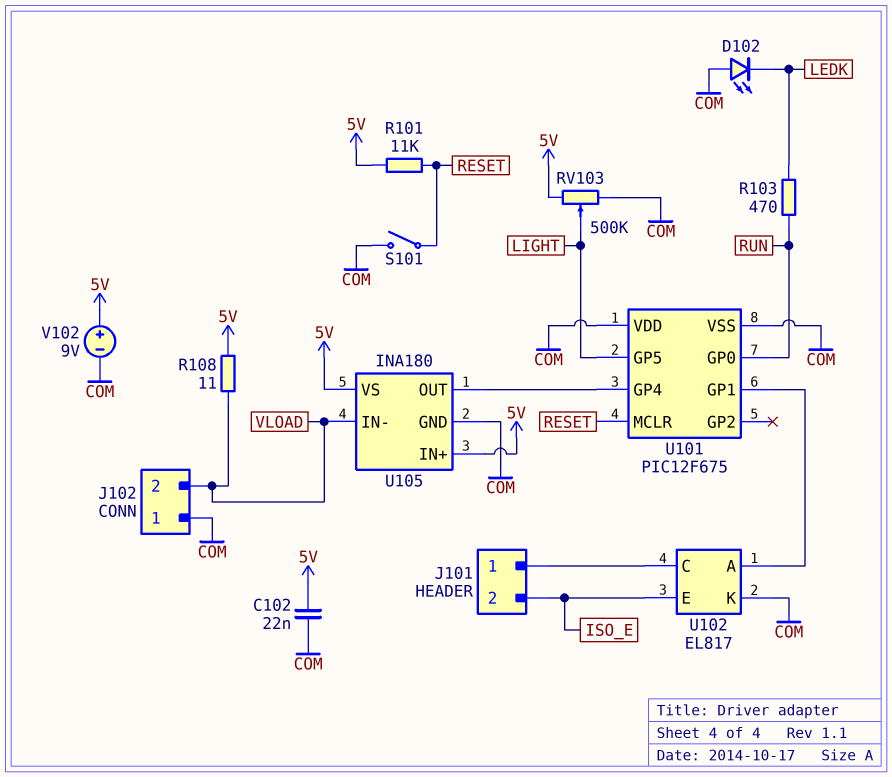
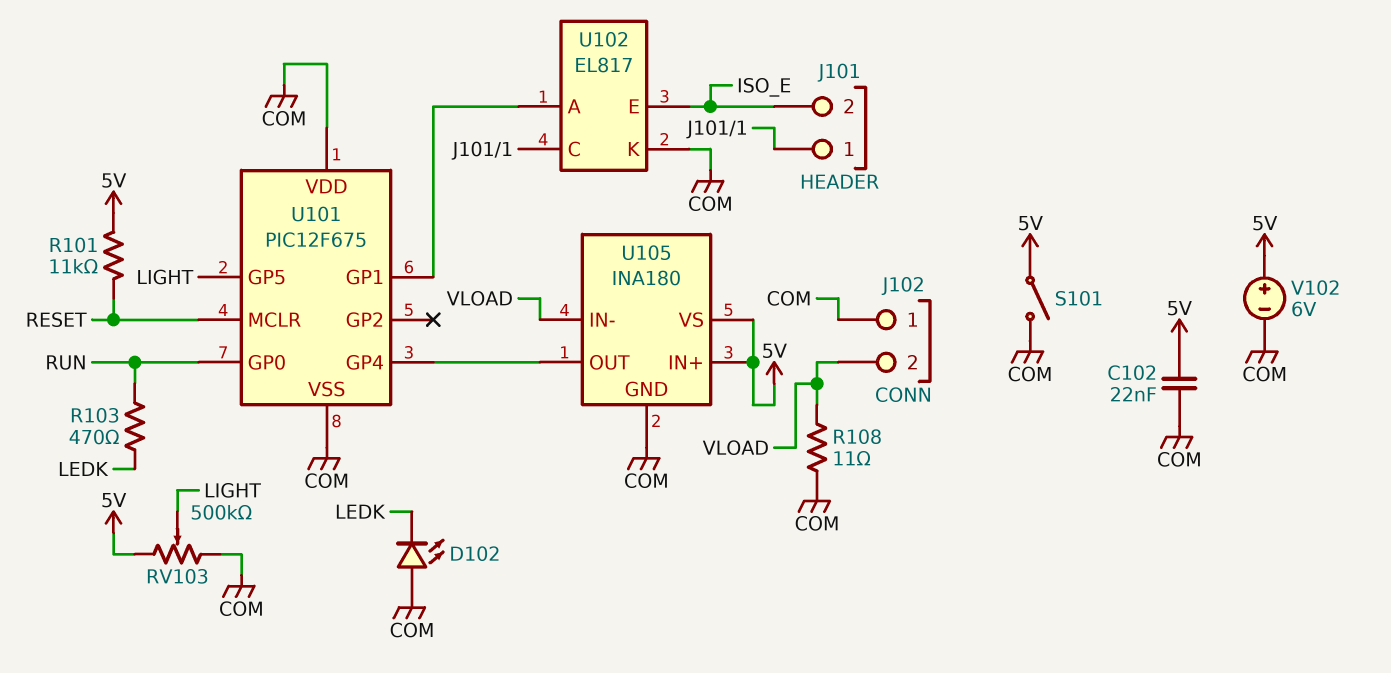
R108: 11 (5V, VLOAD) -> 11 (COM, VLOAD)
S101: switch (COM, RESET) -> switch (5V, COM)
V102: 9V (plus 5V, minus COM) -> 6V (plus 5V, minus COM)

